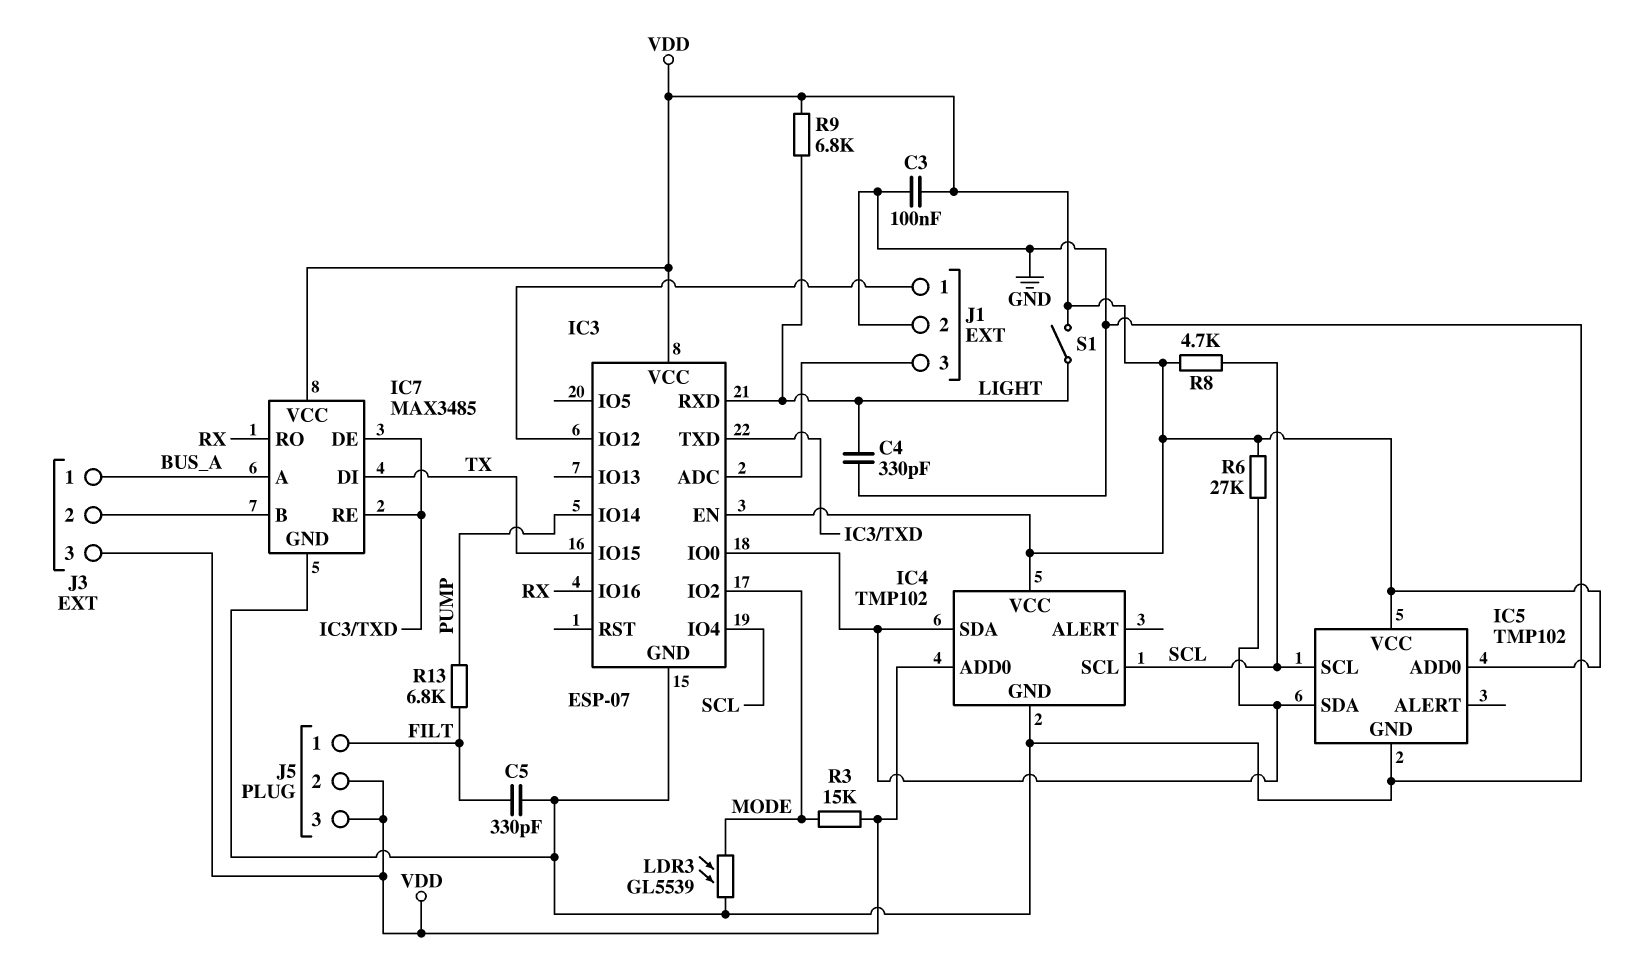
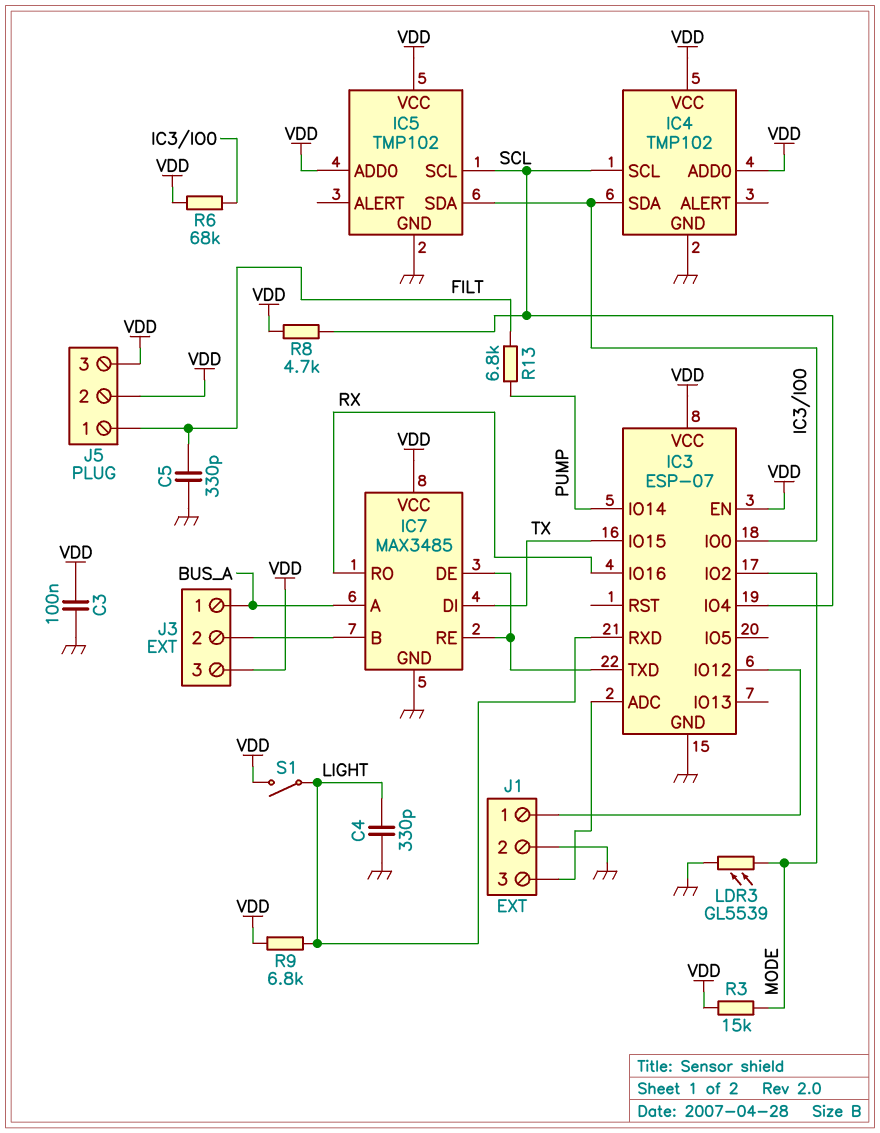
R6: 27k (IC3/IO0, VDD) -> 68k (IC3/IO0, VDD)

